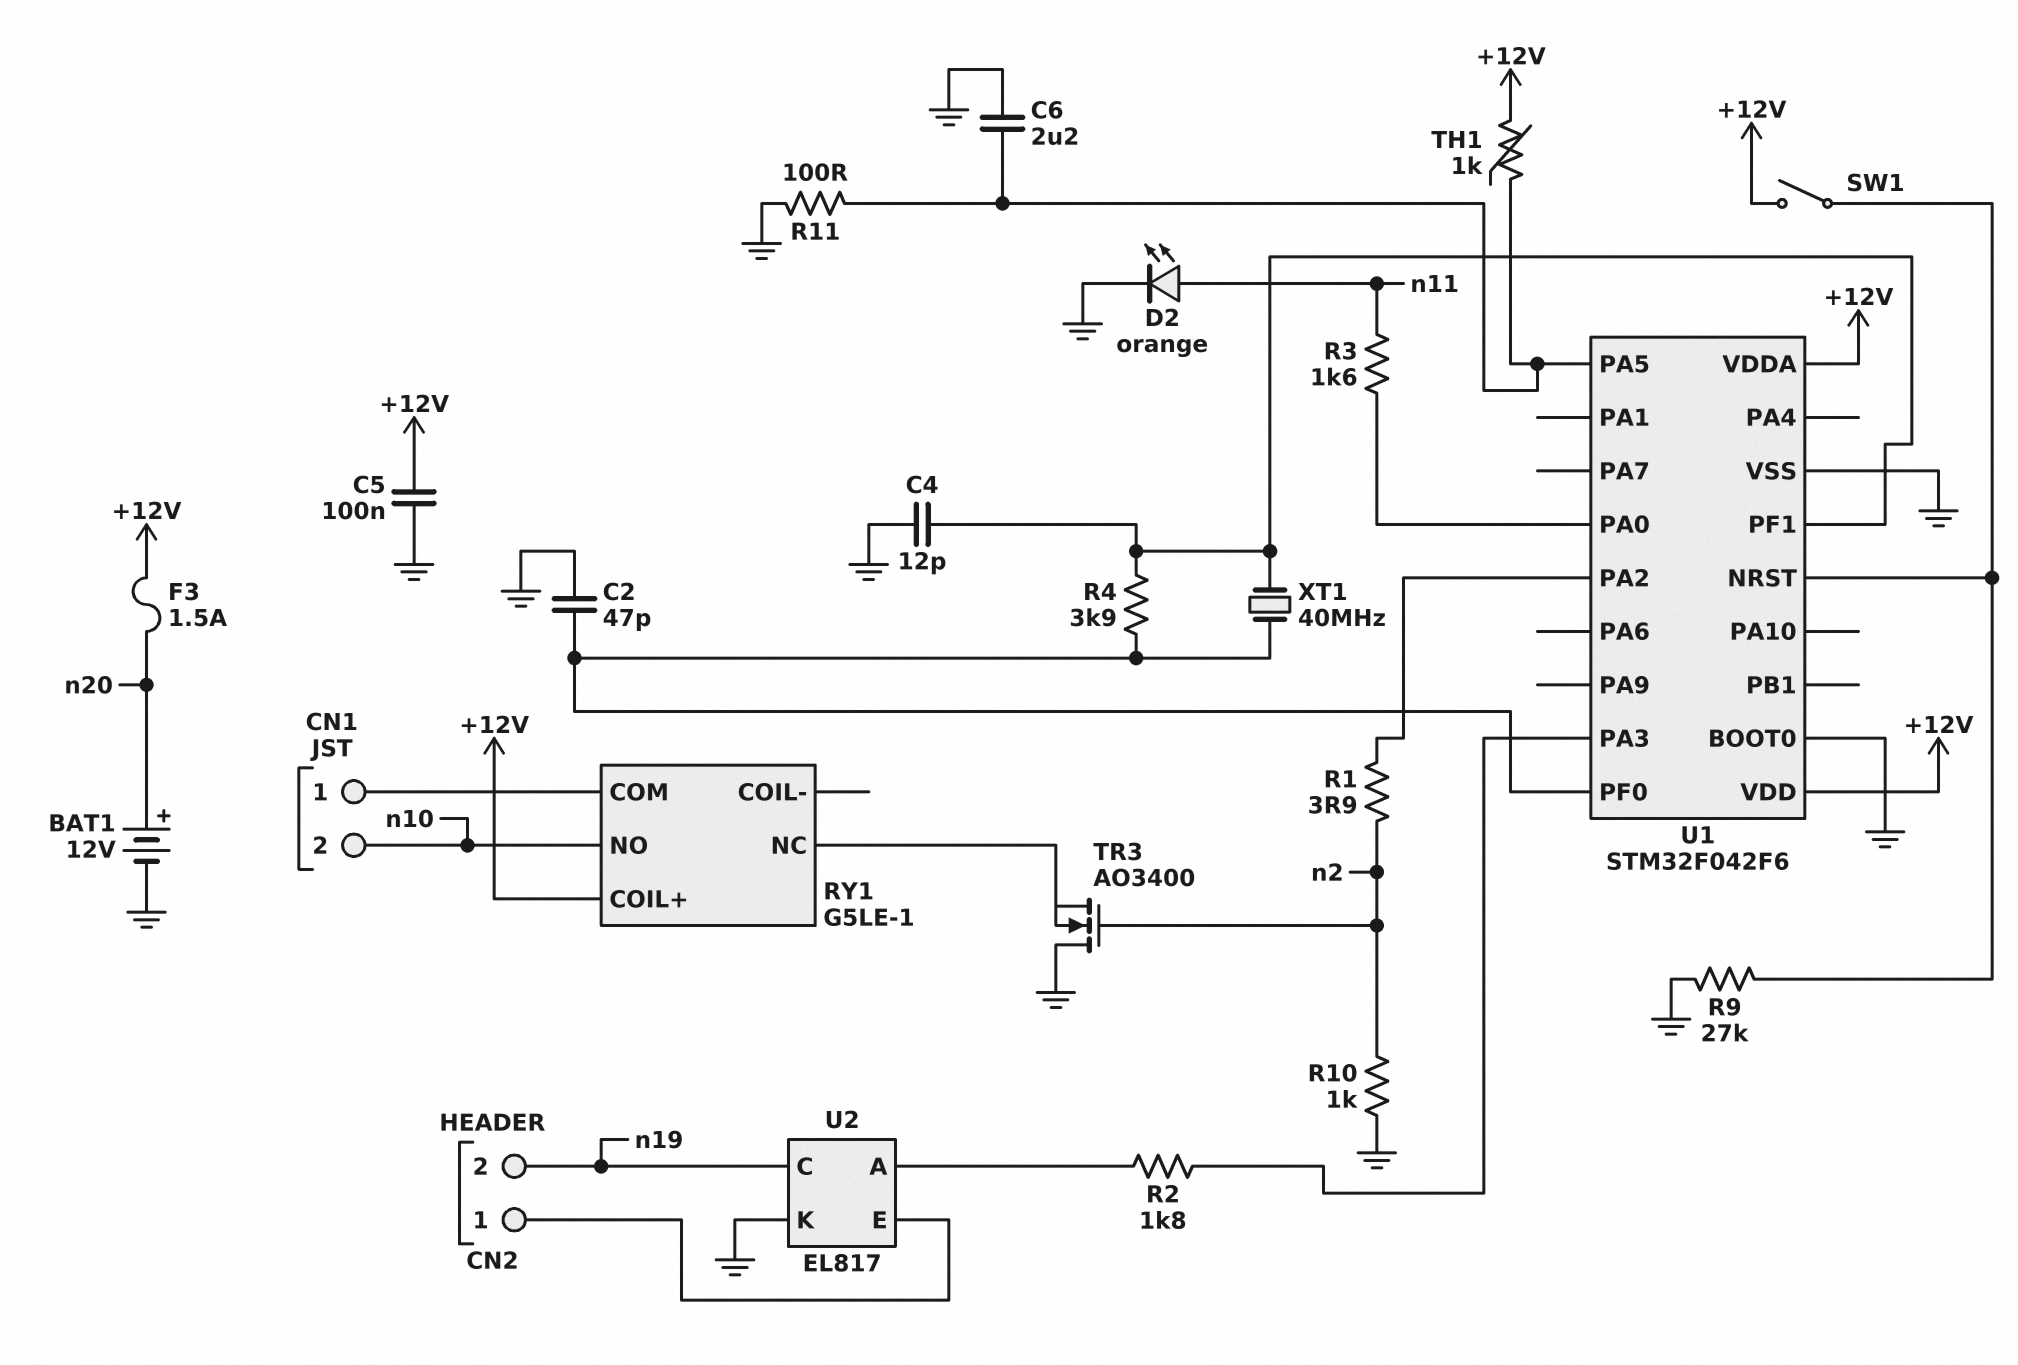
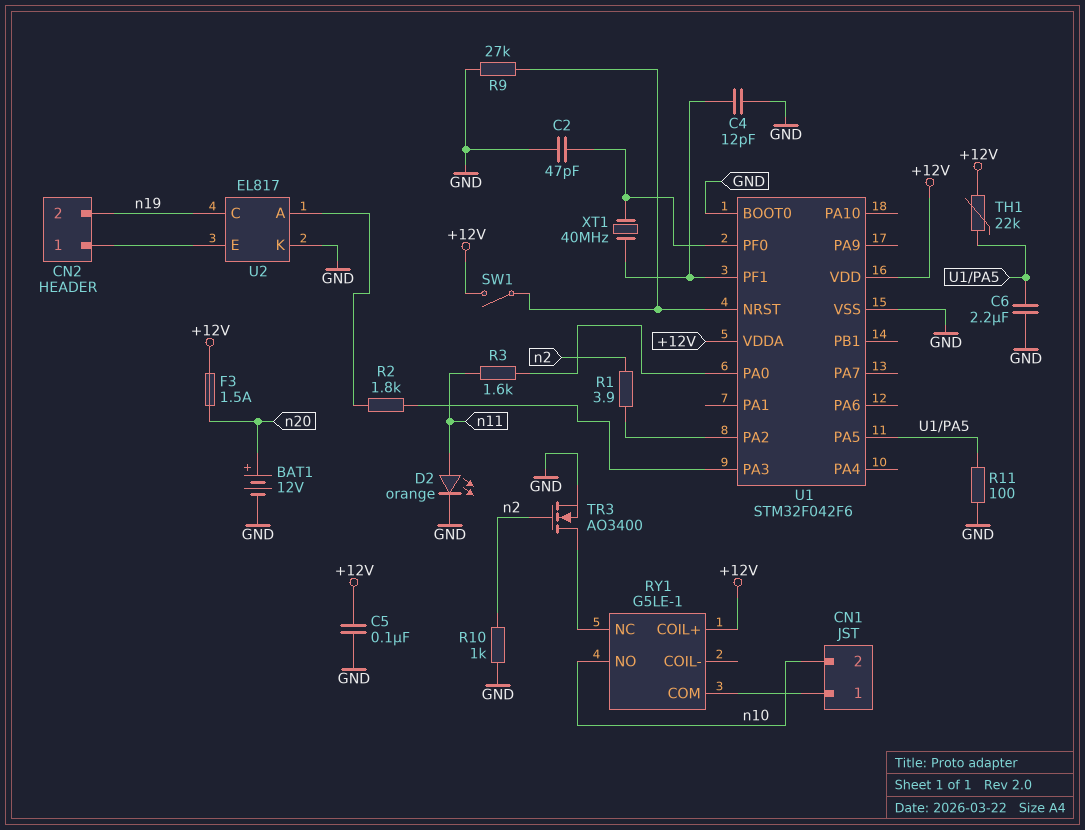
R4: 3.9k (U1/PF0, U1/PF1) -> none
TH1: 1k (+12V, U1/PA5) -> 22k (+12V, U1/PA5)
TR3: NMOS AO3400 (G n2, D GND, S RY1/NC) -> NMOS AO3400 (G n2, D RY1/NC, S GND)

